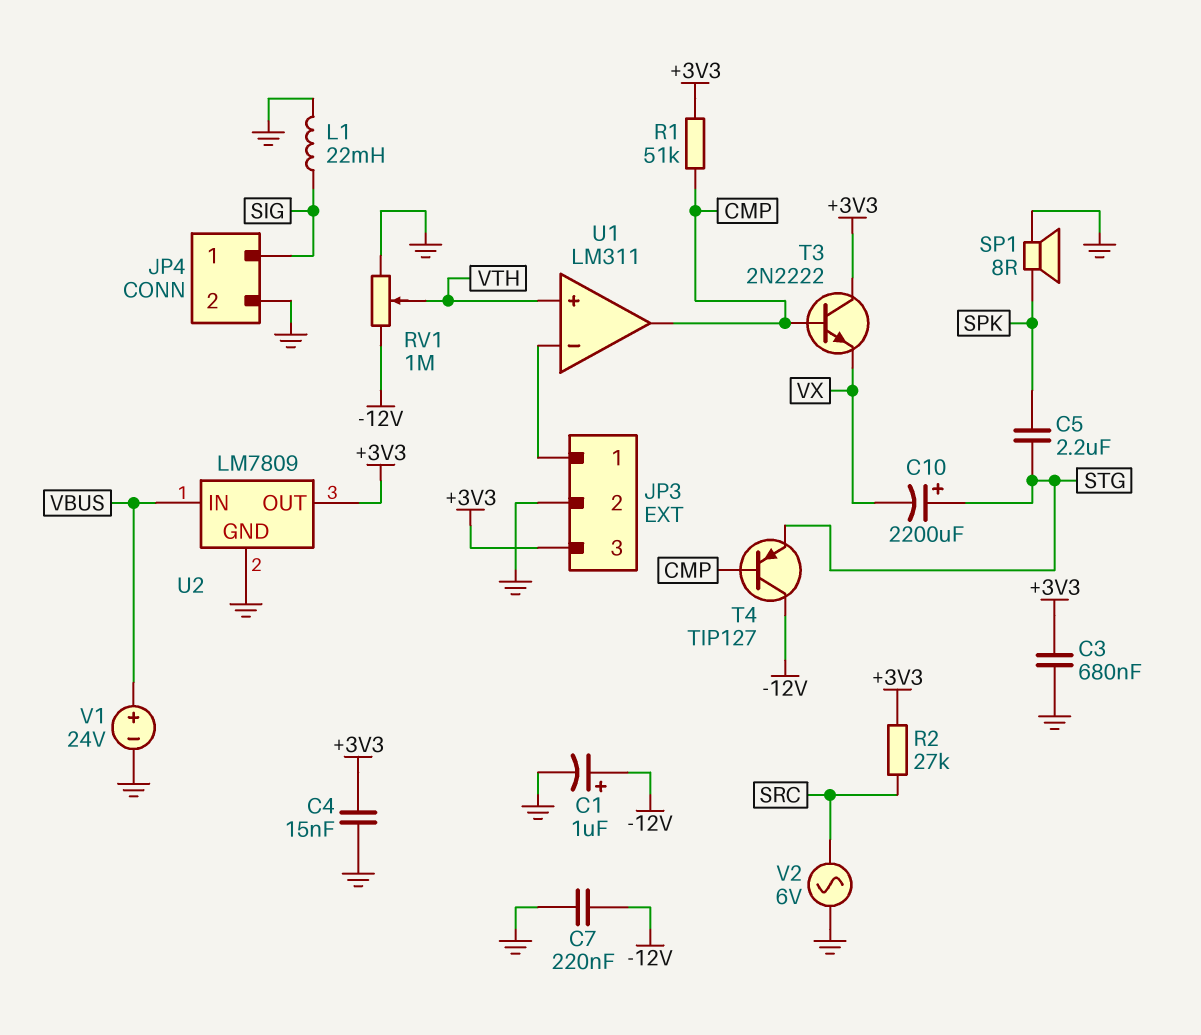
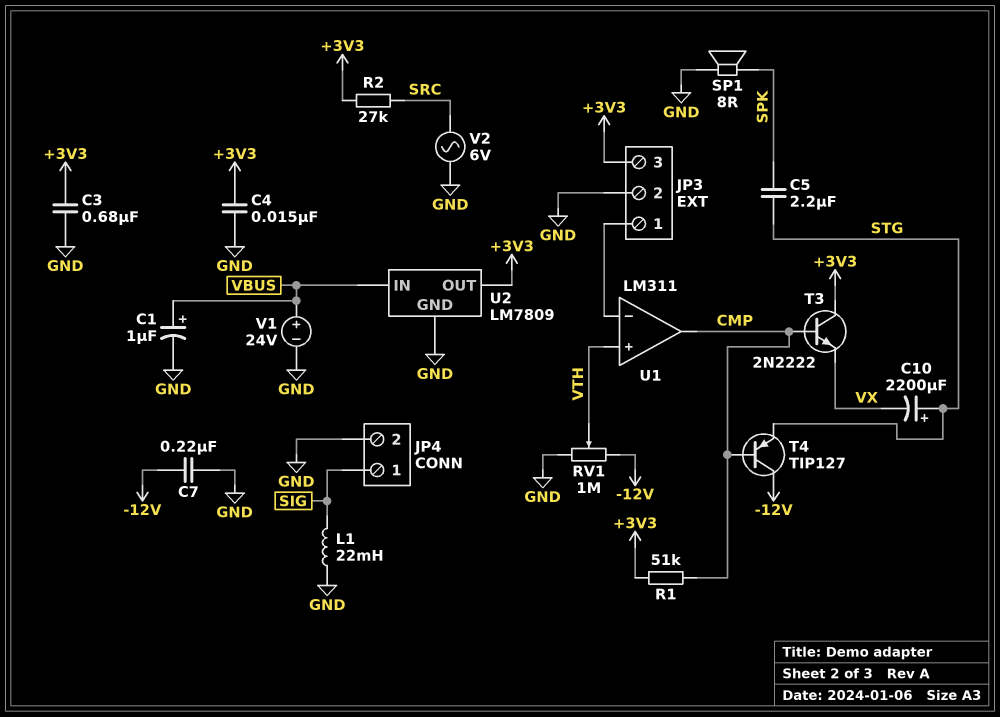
C1: 1uF (plus -12V, minus GND) -> 1uF (plus VBUS, minus GND)

